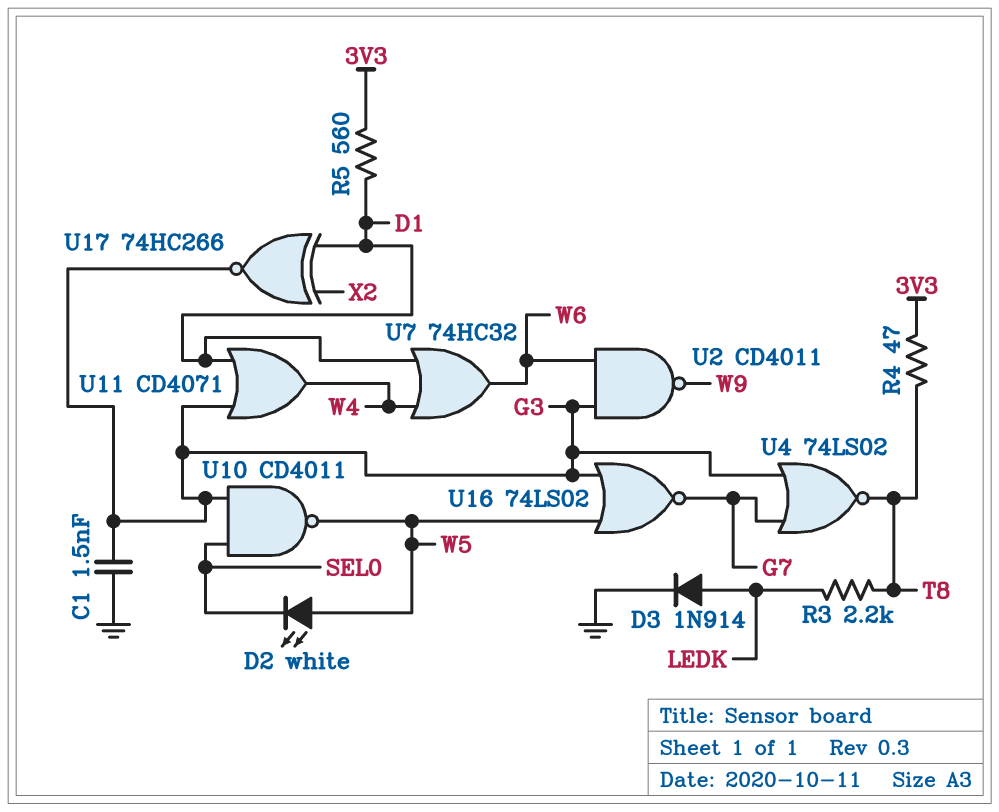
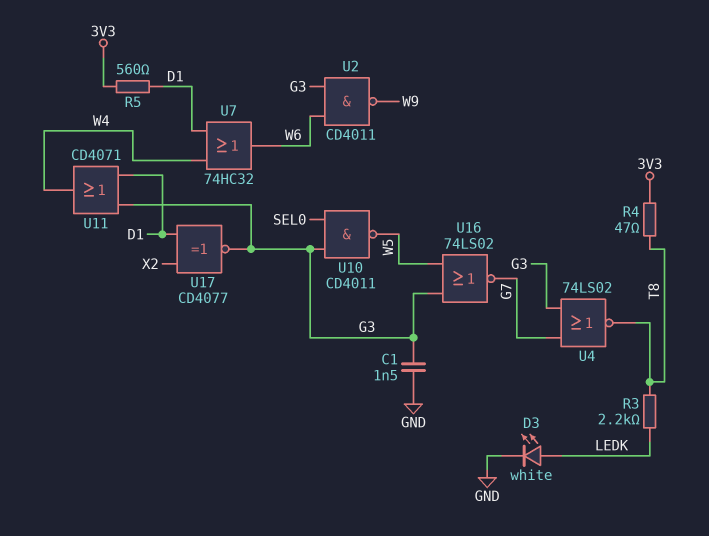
D2: LED white (A W5, K SEL0) -> none
D3: diode 1N914 (A LEDK, K GND) -> LED white (A LEDK, K GND)
U17: XNOR 74HC266 (in D1, in X2, out G3) -> XNOR CD4077 (in D1, in X2, out G3)

